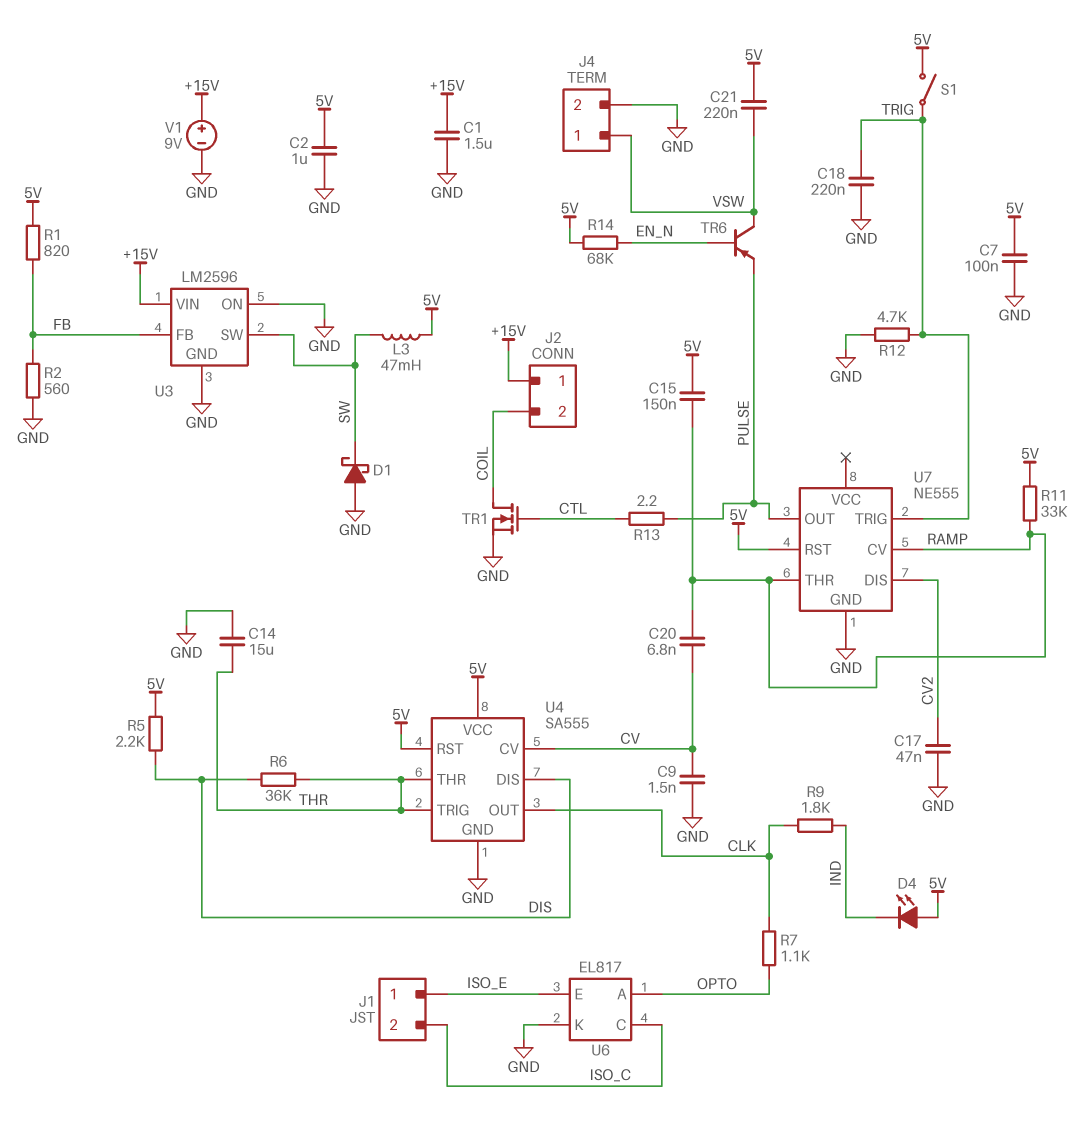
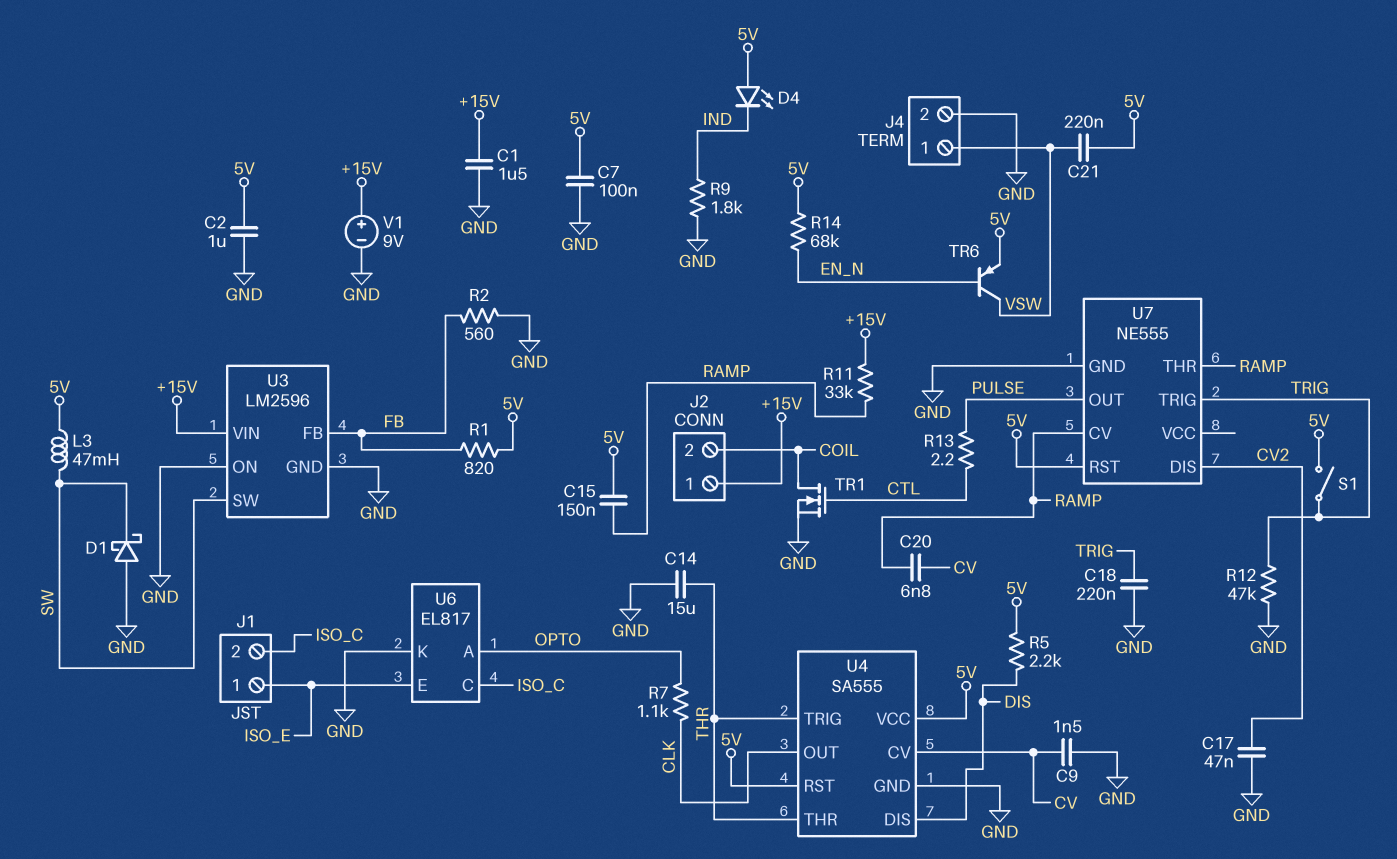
R6: 36k (DIS, THR) -> none
R9: 1.8k (CLK, IND) -> 1.8k (GND, IND)
R11: 33k (5V, RAMP) -> 33k (+15V, RAMP)
R12: 4.7k (GND, TRIG) -> 47k (GND, TRIG)
TR6: PNP (B EN_N, C VSW, E PULSE) -> PNP (B EN_N, C VSW, E 5V)

